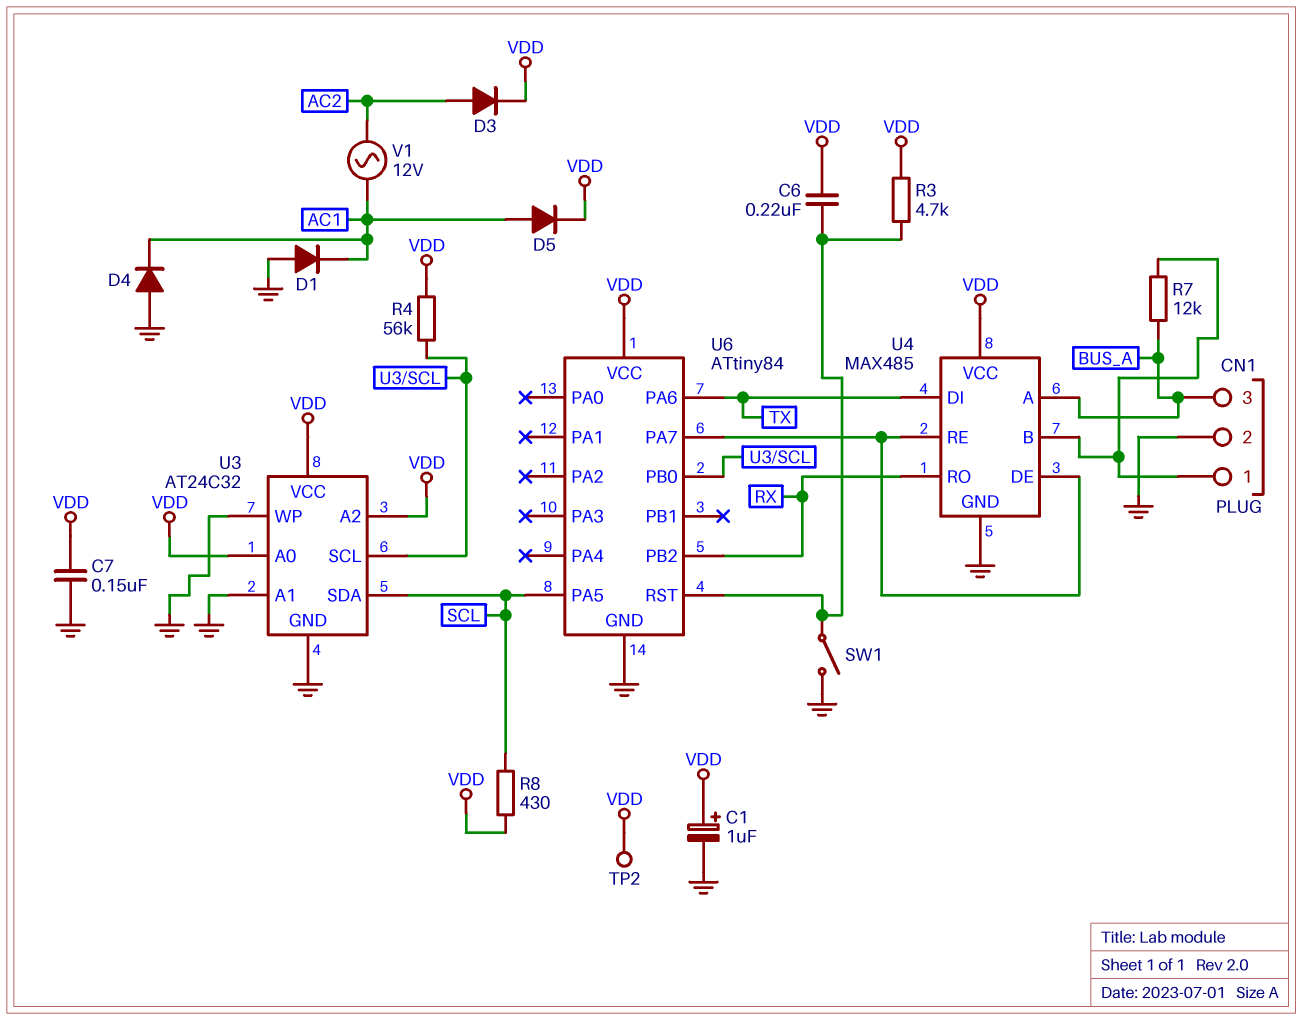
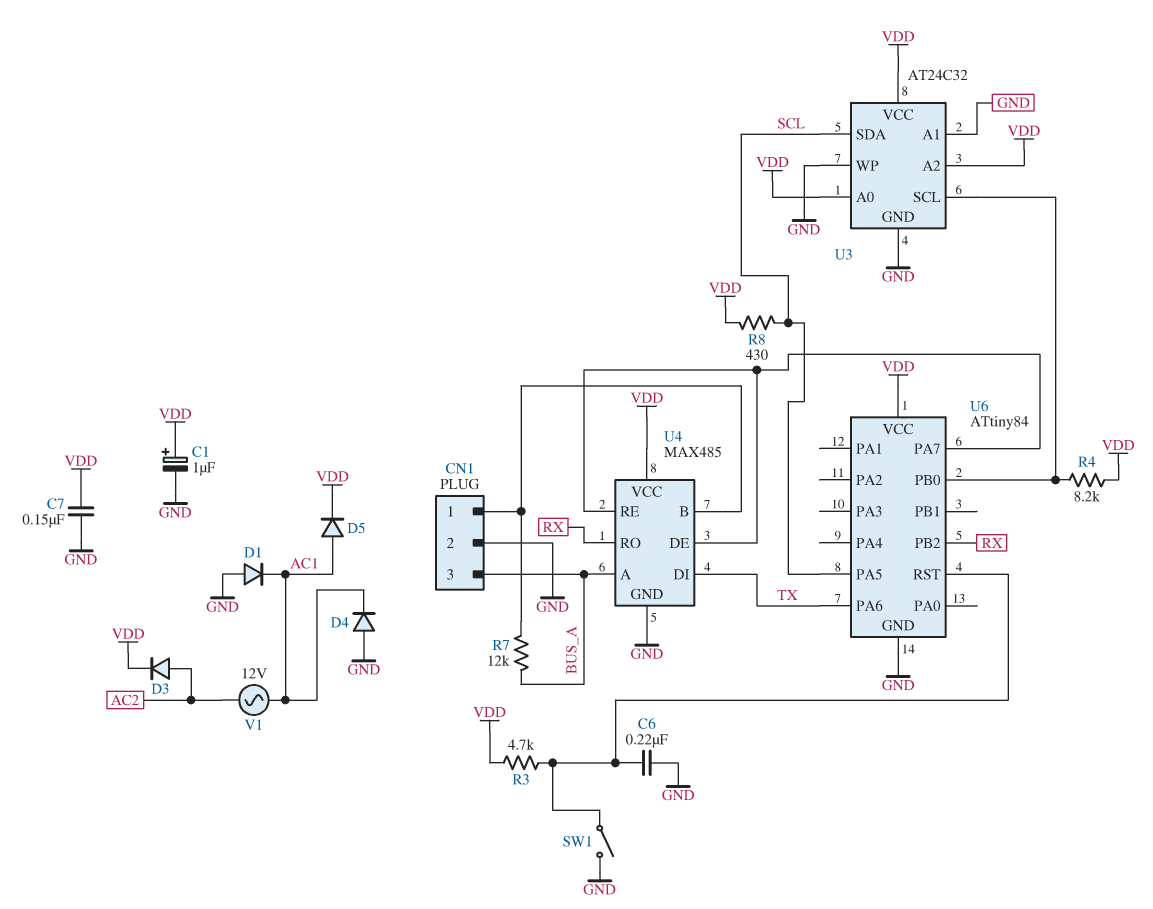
C6: 220nF (U6/RST, VDD) -> 220nF (GND, U6/RST)
R4: 56k (U3/SCL, VDD) -> 8.2k (U3/SCL, VDD)
TP2: test point (VDD) -> none

